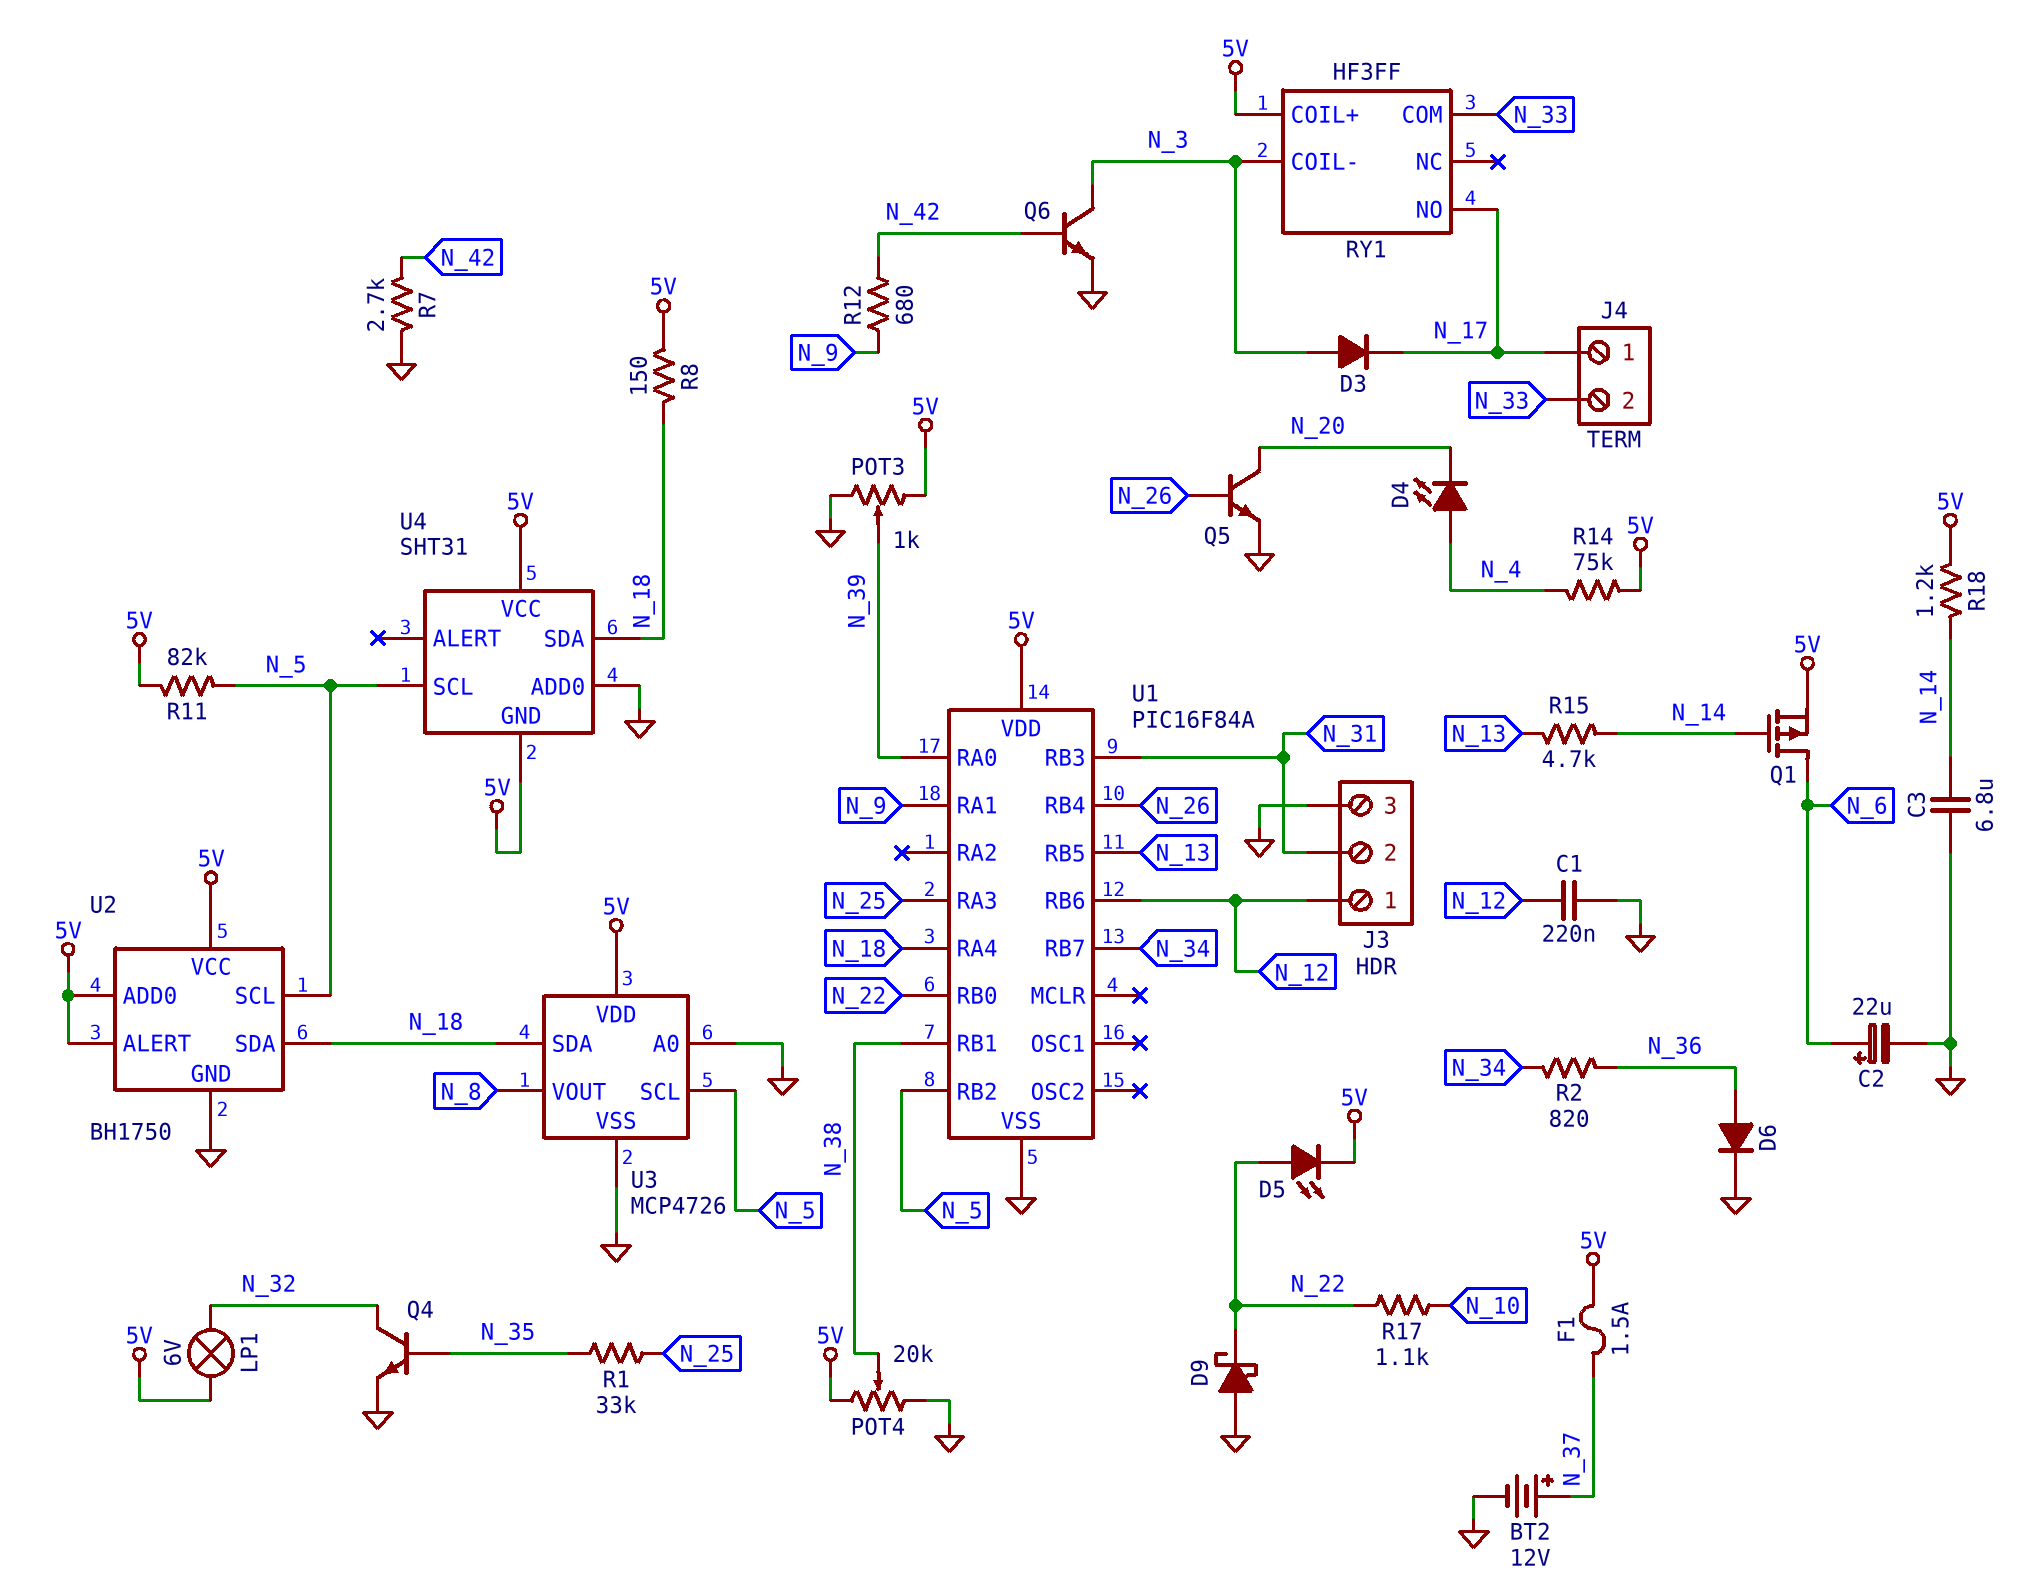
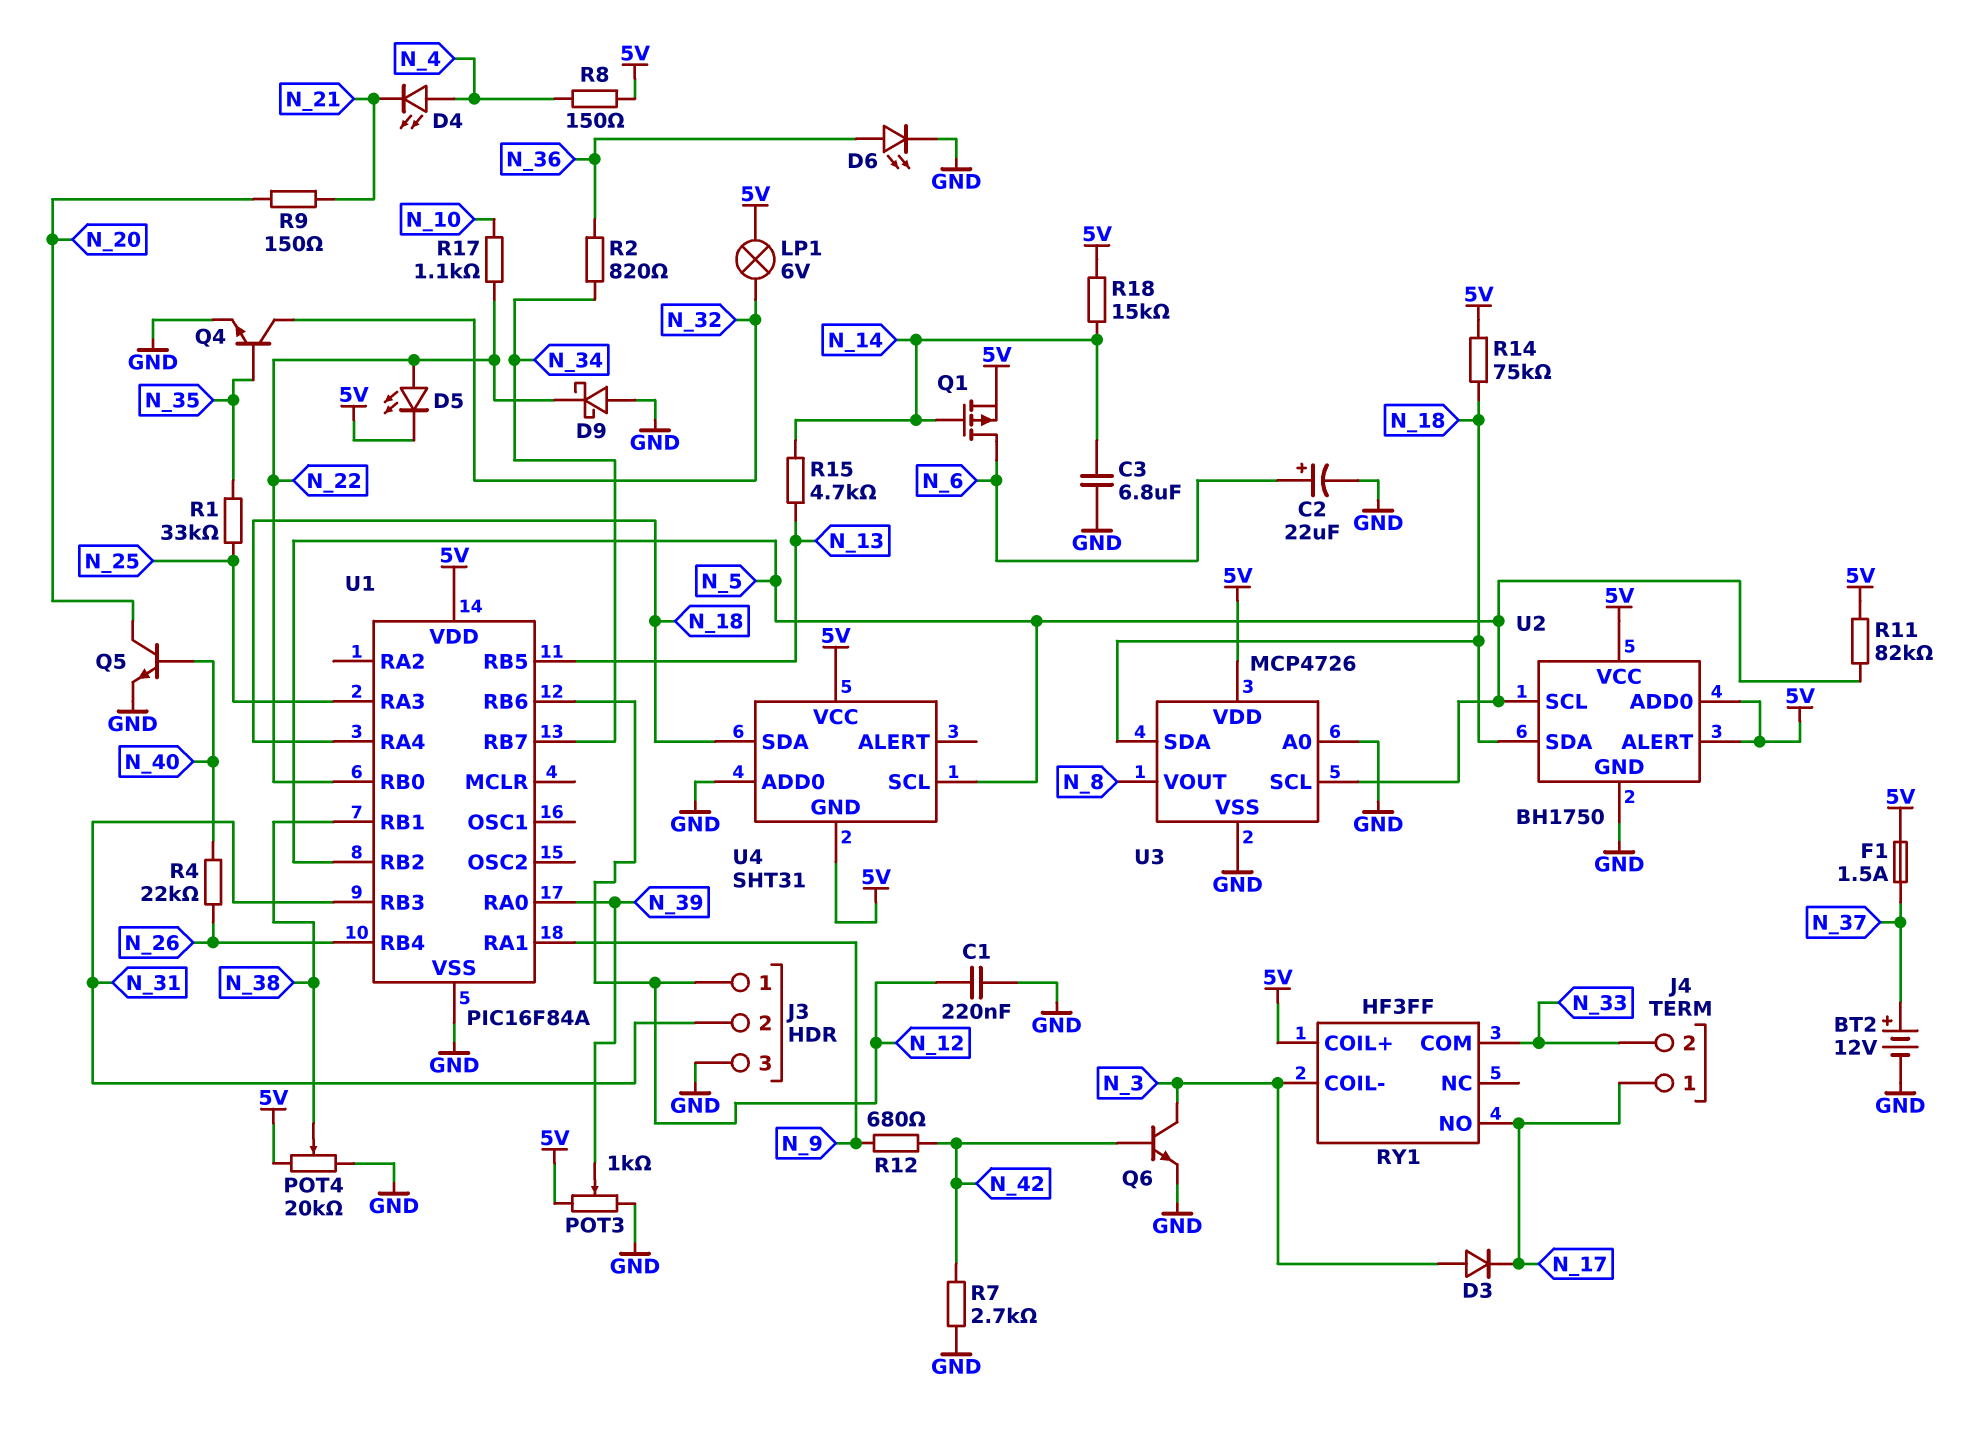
D4: LED (A N_4, K N_20) -> LED (A N_4, K N_21)
D6: diode (A N_36, K GND) -> LED (A N_36, K GND)
Q5: NPN (B N_26, C N_20, E GND) -> NPN (B N_40, C N_20, E GND)
R4: none -> 22k (N_26, N_40)
R8: 150 (5V, N_18) -> 150 (5V, N_4)
R9: none -> 150 (N_20, N_21)
R14: 75k (5V, N_4) -> 75k (5V, N_18)
R18: 1.2k (5V, N_14) -> 15k (5V, N_14)

